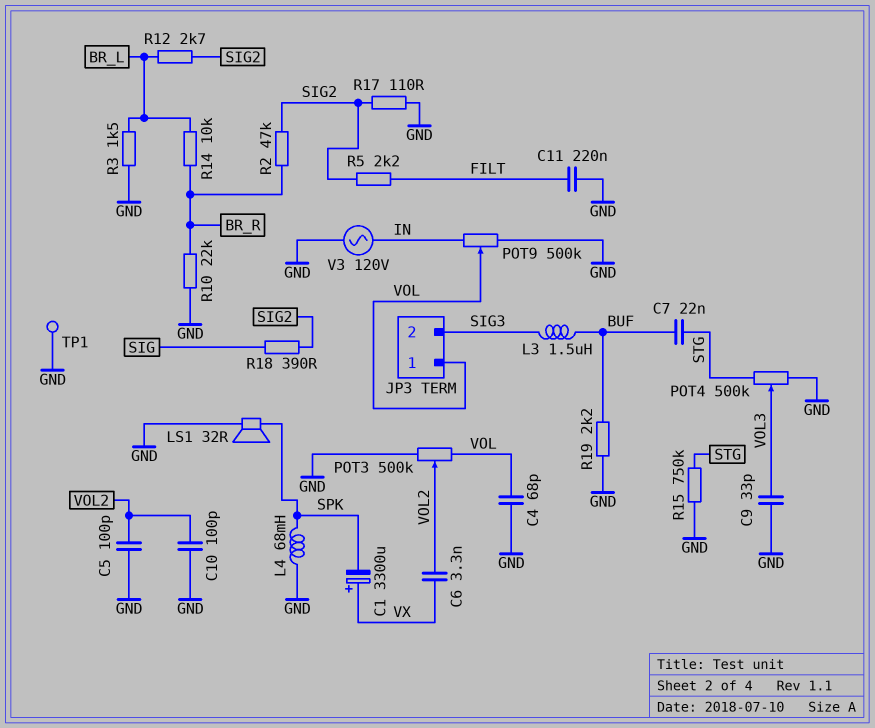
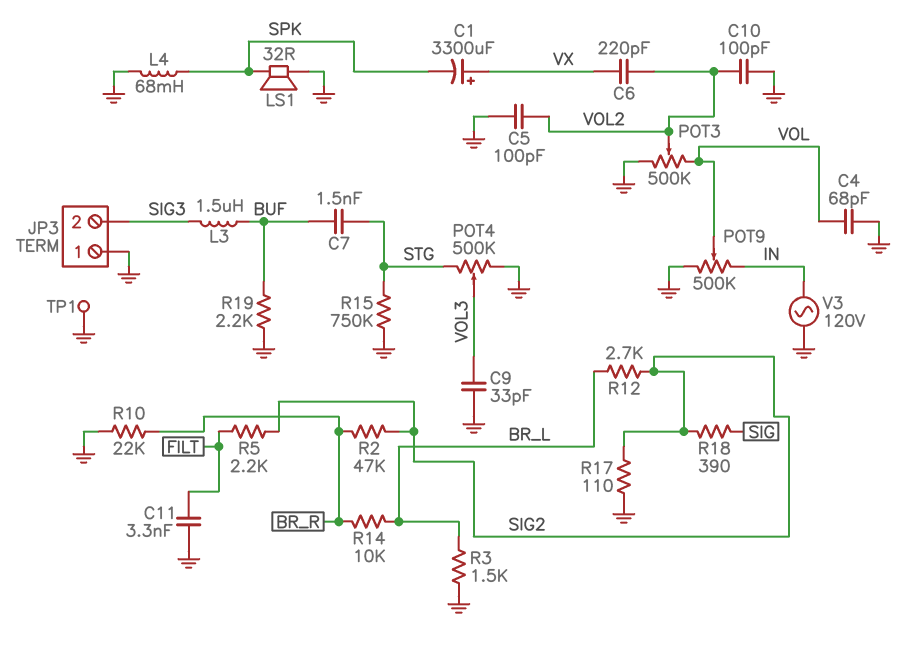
C6: 3.3nF (VOL2, VX) -> 220pF (VOL2, VX)
C7: 22nF (BUF, STG) -> 1.5nF (BUF, STG)
C11: 220nF (FILT, GND) -> 3.3nF (FILT, GND)
JP3 pin 1: VOL -> GND

